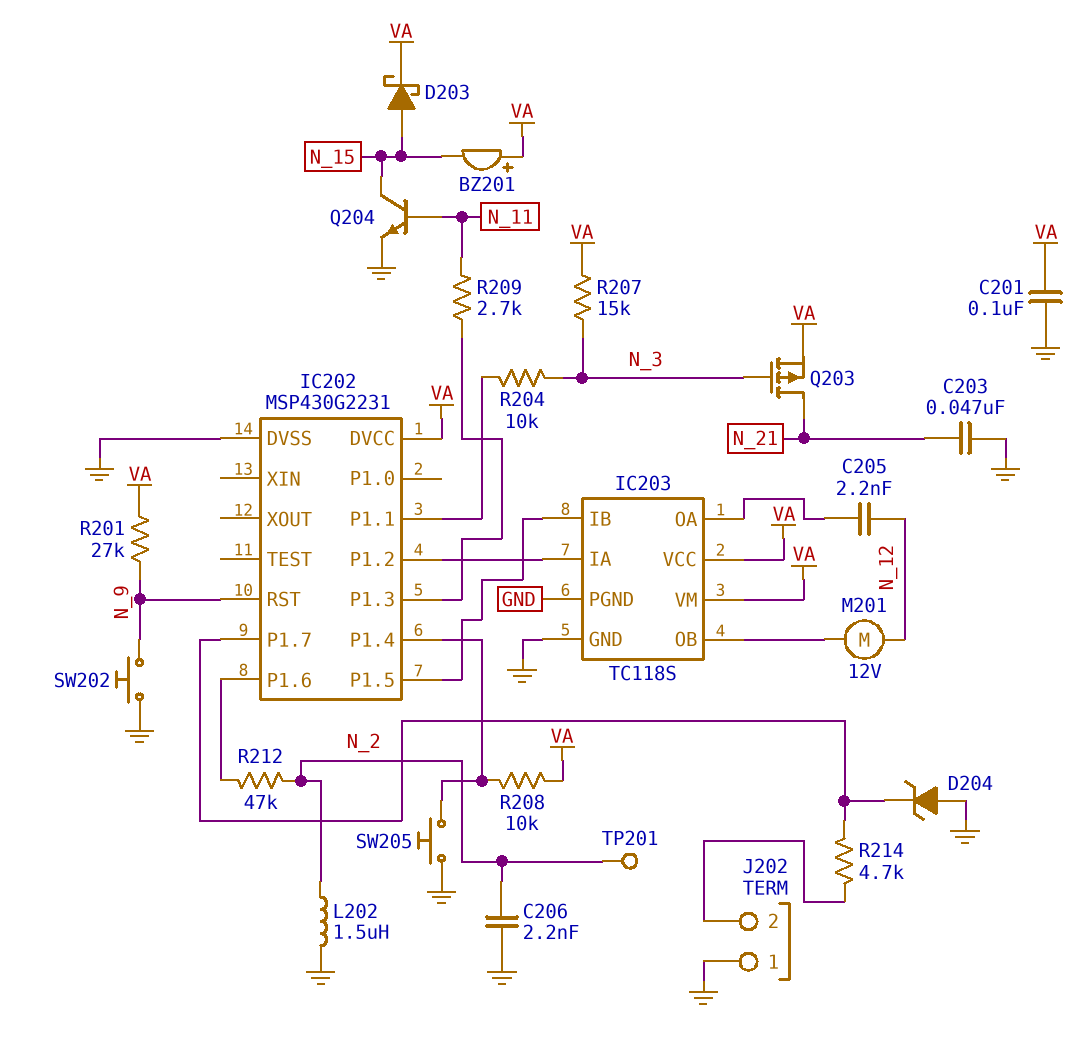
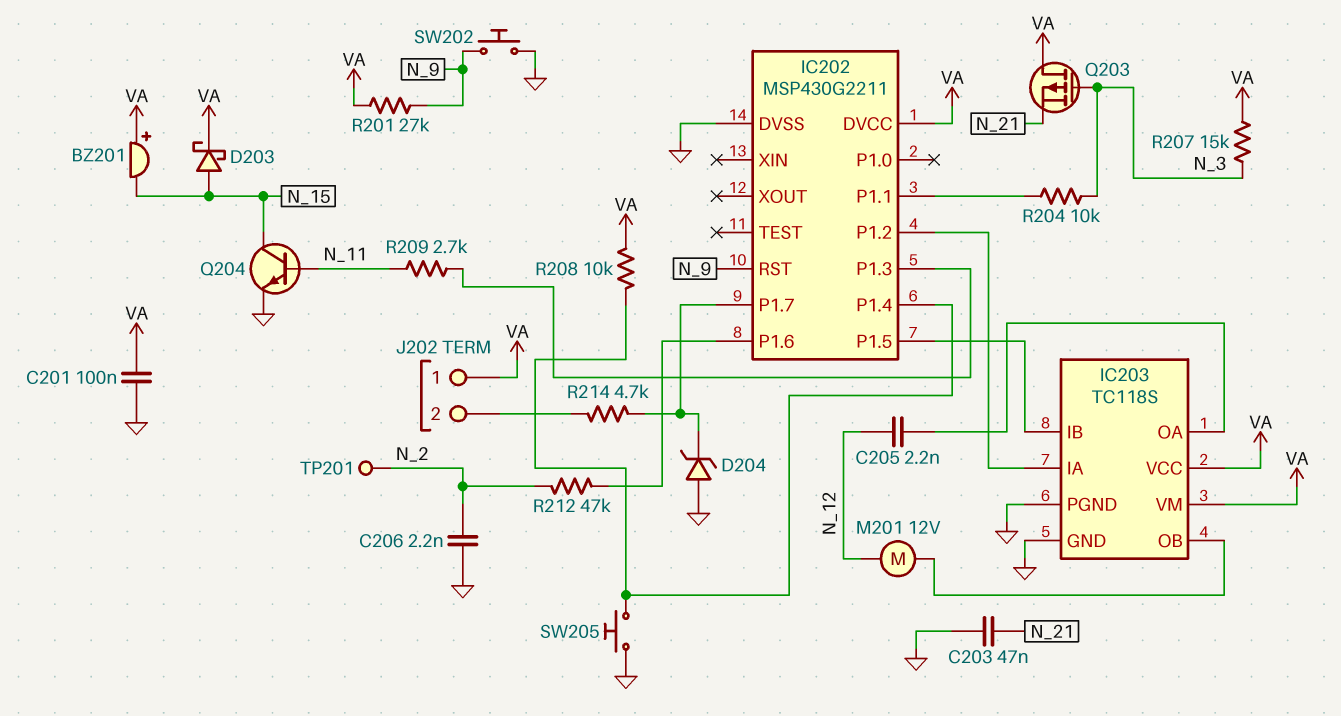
IC202: MSP430G2231 -> MSP430G2211
J202 pin 1: GND -> VA
L202: 1.5uH (GND, N_2) -> none
Q203: PMOS (G N_3, D N_21, S VA) -> PMOS (G N_3, D VA, S N_21)

